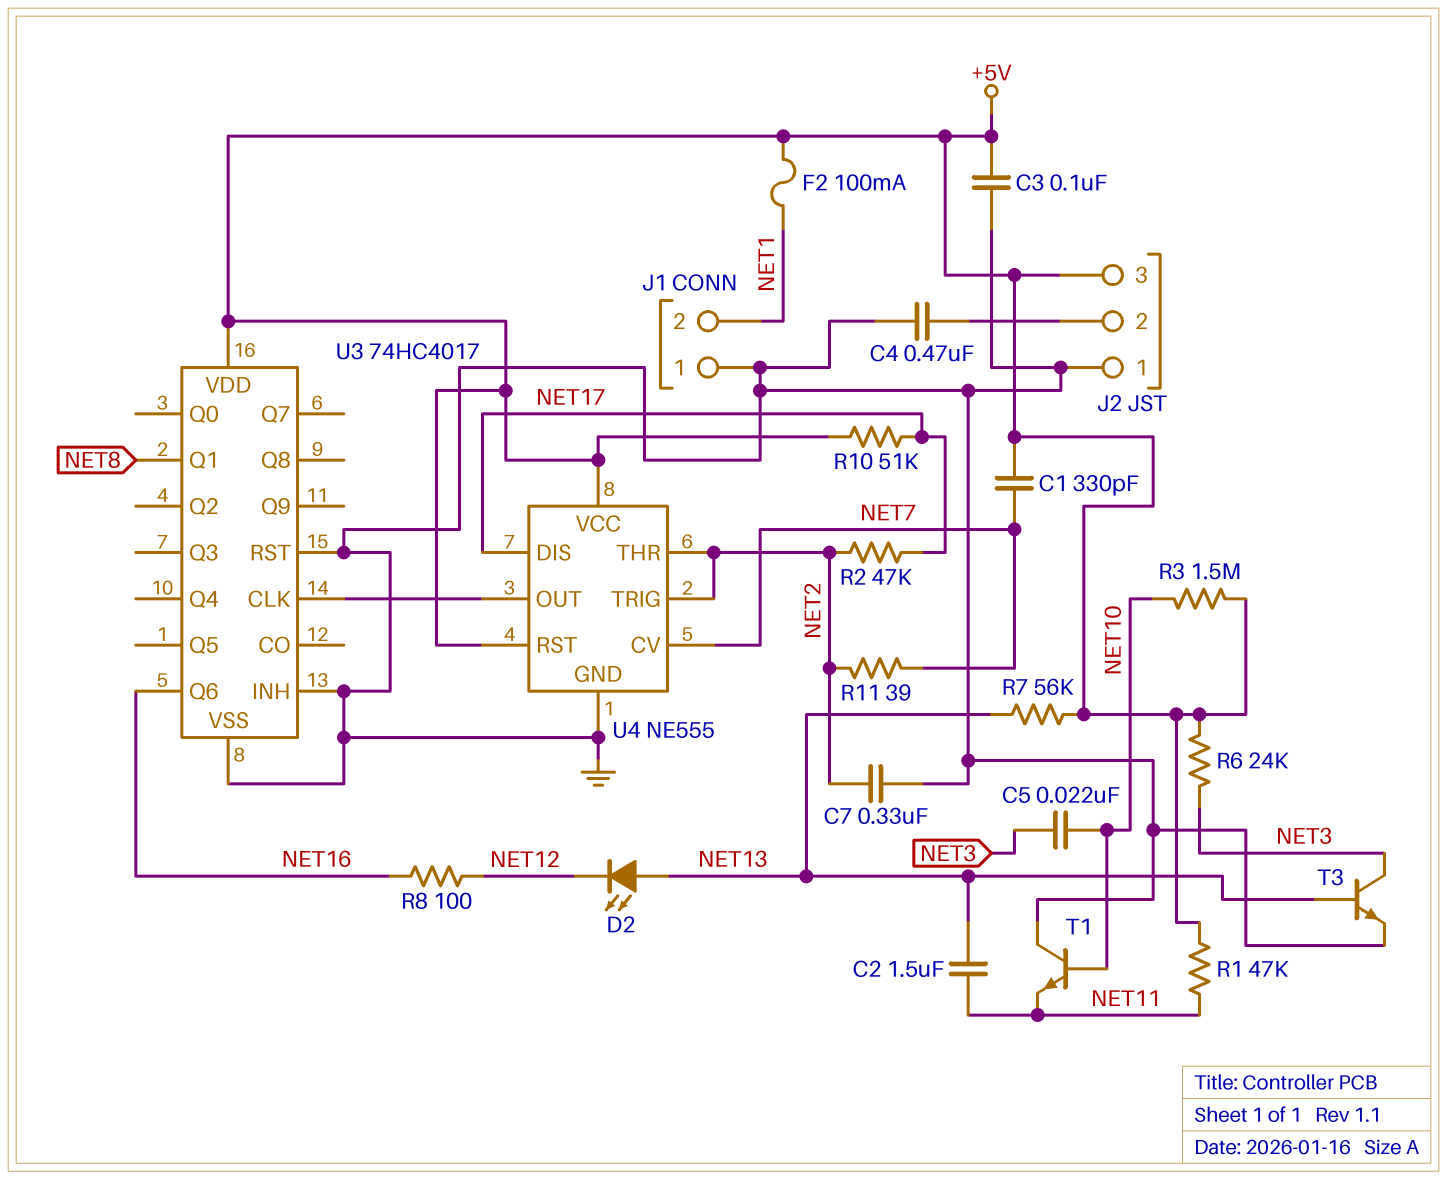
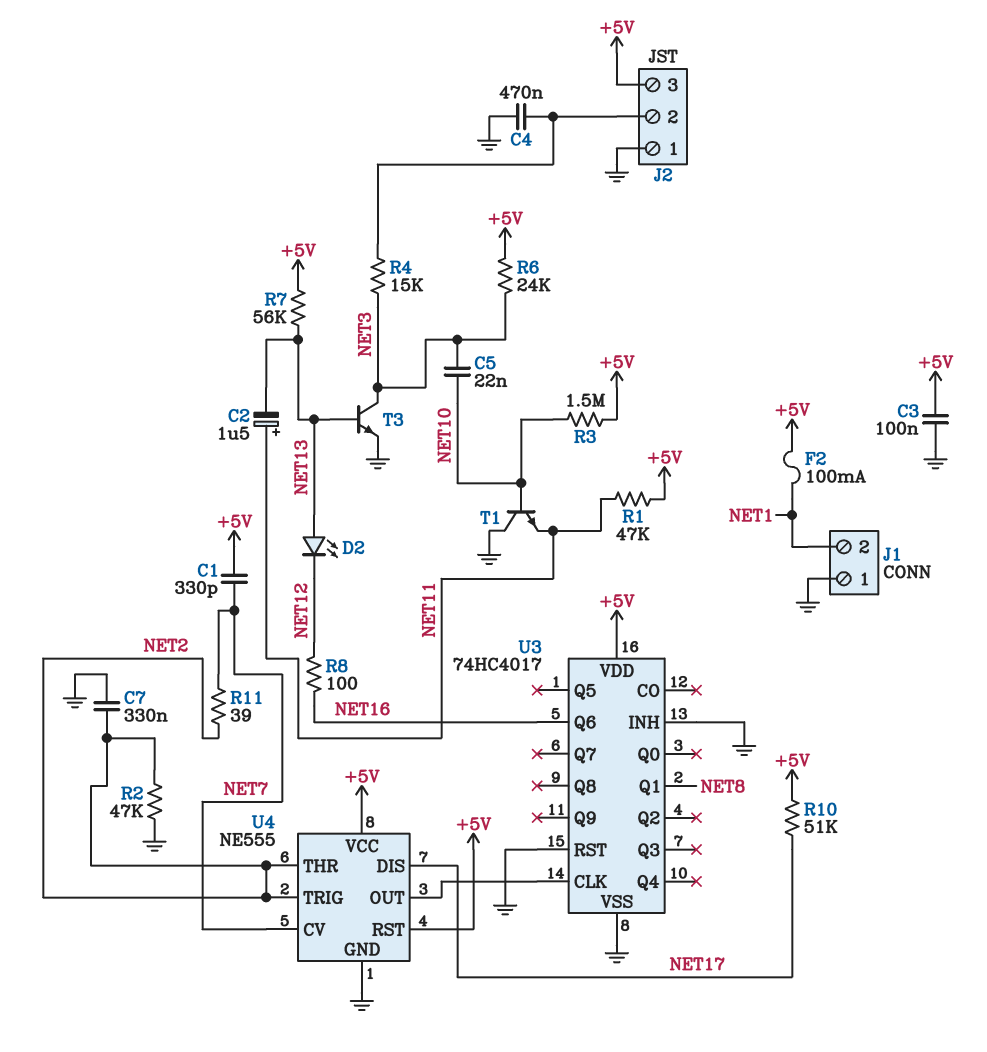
C2: 1.5uF (NET11, NET13) -> 1.5uF (plus NET11, minus NET13)
R2: 47k (NET2, NET17) -> 47k (GND, NET2)
R4: none -> 15k (J2/2, NET3)

